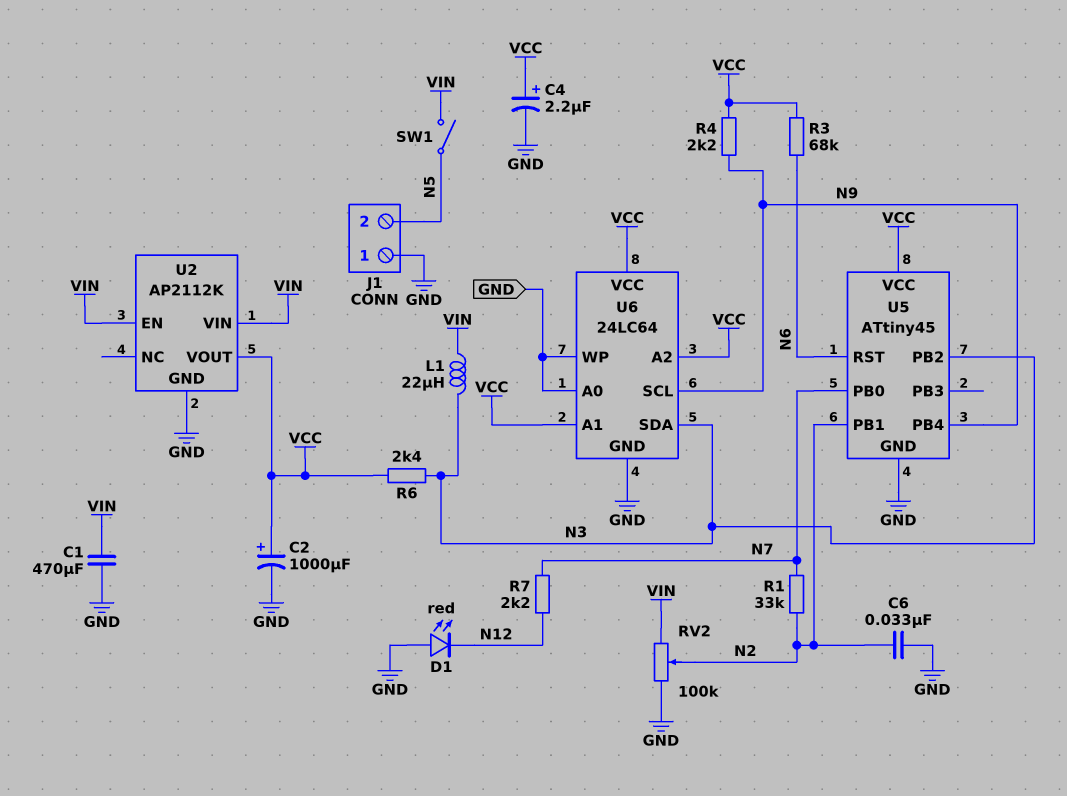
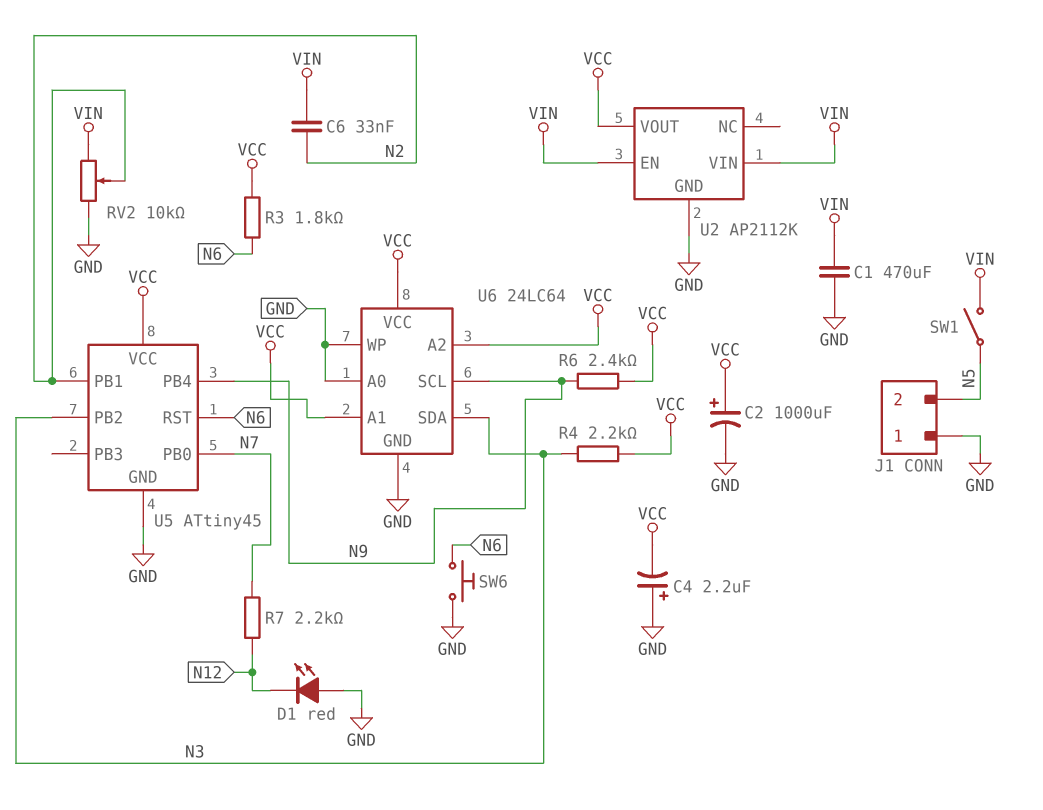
C4: 2.2uF (plus VCC, minus GND) -> 2.2uF (plus GND, minus VCC)
C6: 33nF (GND, N2) -> 33nF (N2, VIN)
L1: 22uH (N3, VIN) -> none
R1: 33k (N2, N7) -> none
R3: 68k (N6, VCC) -> 1.8k (N6, VCC)
R4: 2.2k (N9, VCC) -> 2.2k (N3, VCC)
R6: 2.4k (N3, VCC) -> 2.4k (N9, VCC)
RV2: 100k (GND, VIN, wiper N2) -> 10k (GND, VIN, wiper N2)
SW6: none -> button (GND, N6)

